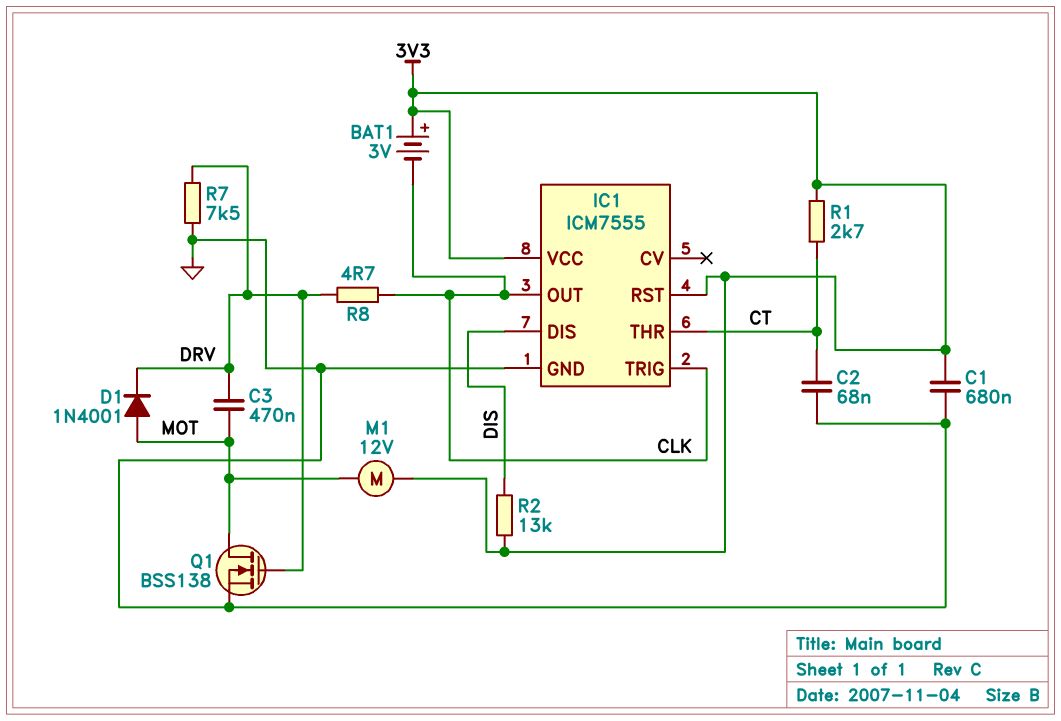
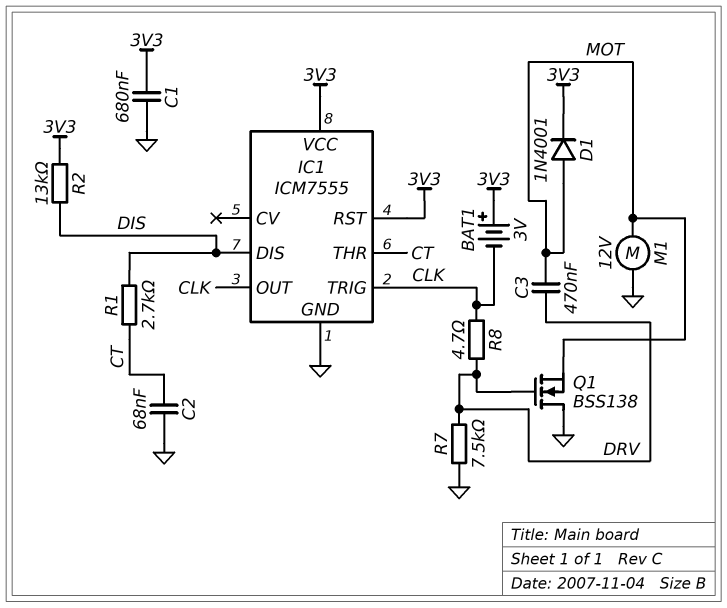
D1: diode 1N4001 (A MOT, K DRV) -> diode 1N4001 (A MOT, K 3V3)
M1: motor 12V (3V3, MOT) -> motor 12V (GND, MOT)
Q1: NMOS BSS138 (G DRV, D MOT, S GND) -> NMOS BSS138 (G DRV, D GND, S MOT)
R1: 2.7k (3V3, CT) -> 2.7k (CT, DIS)

